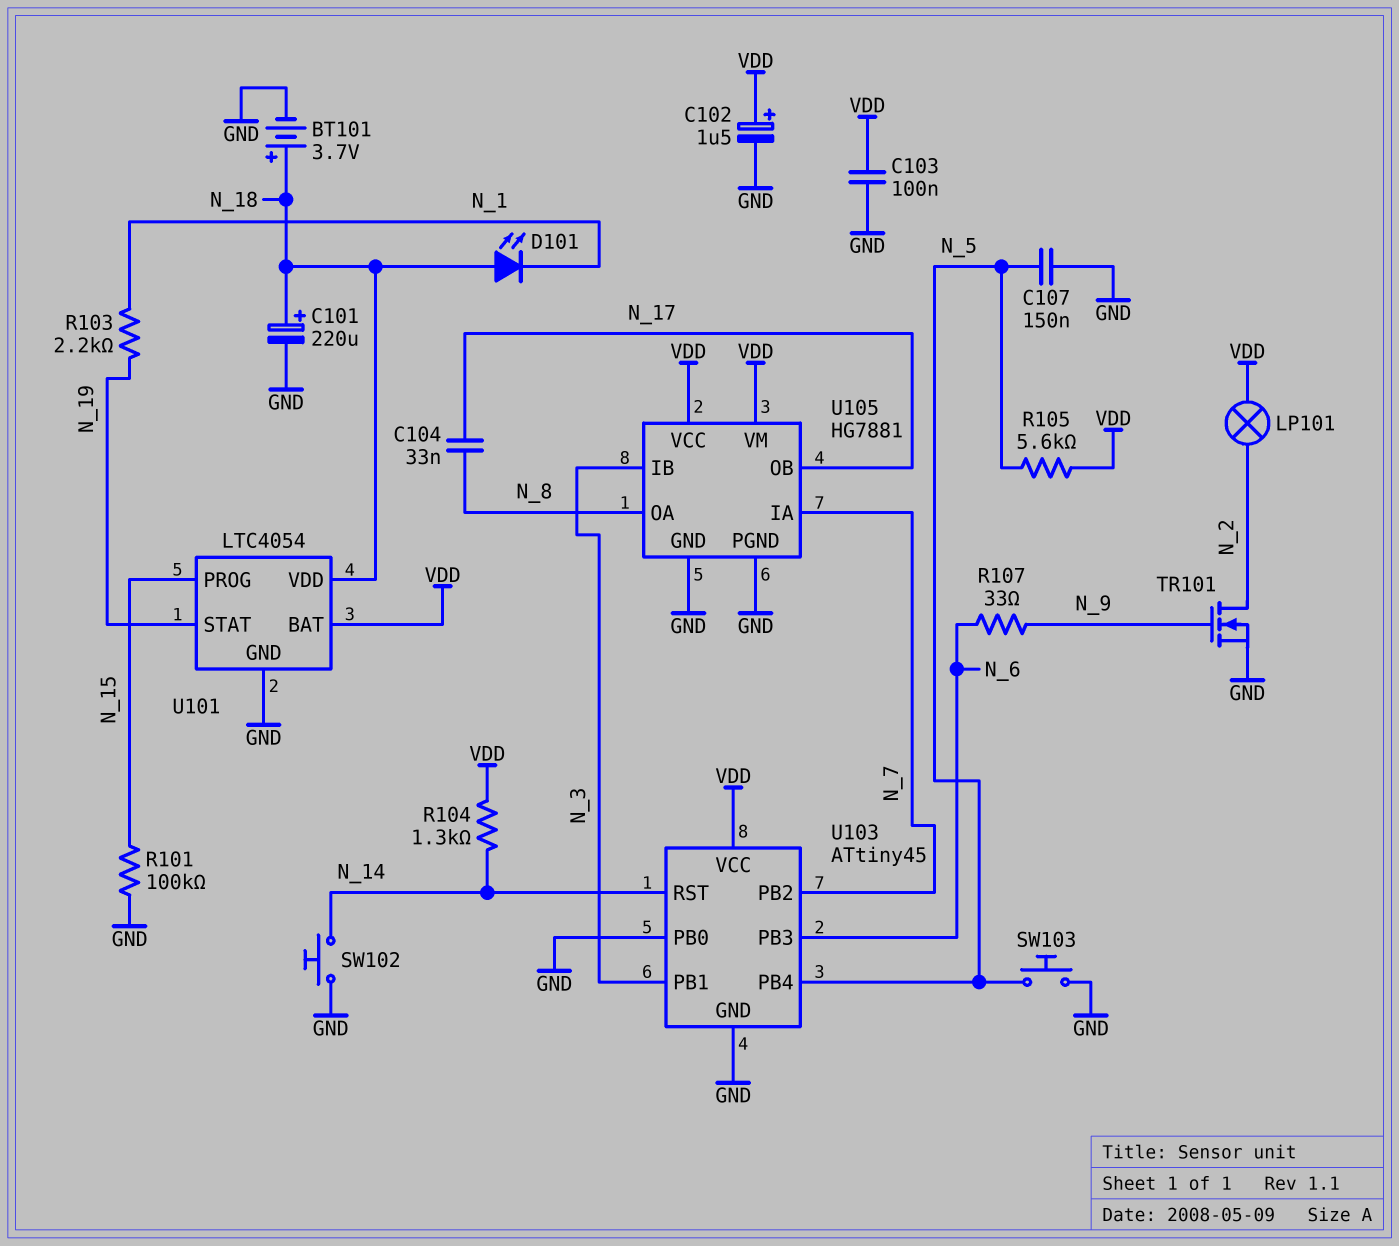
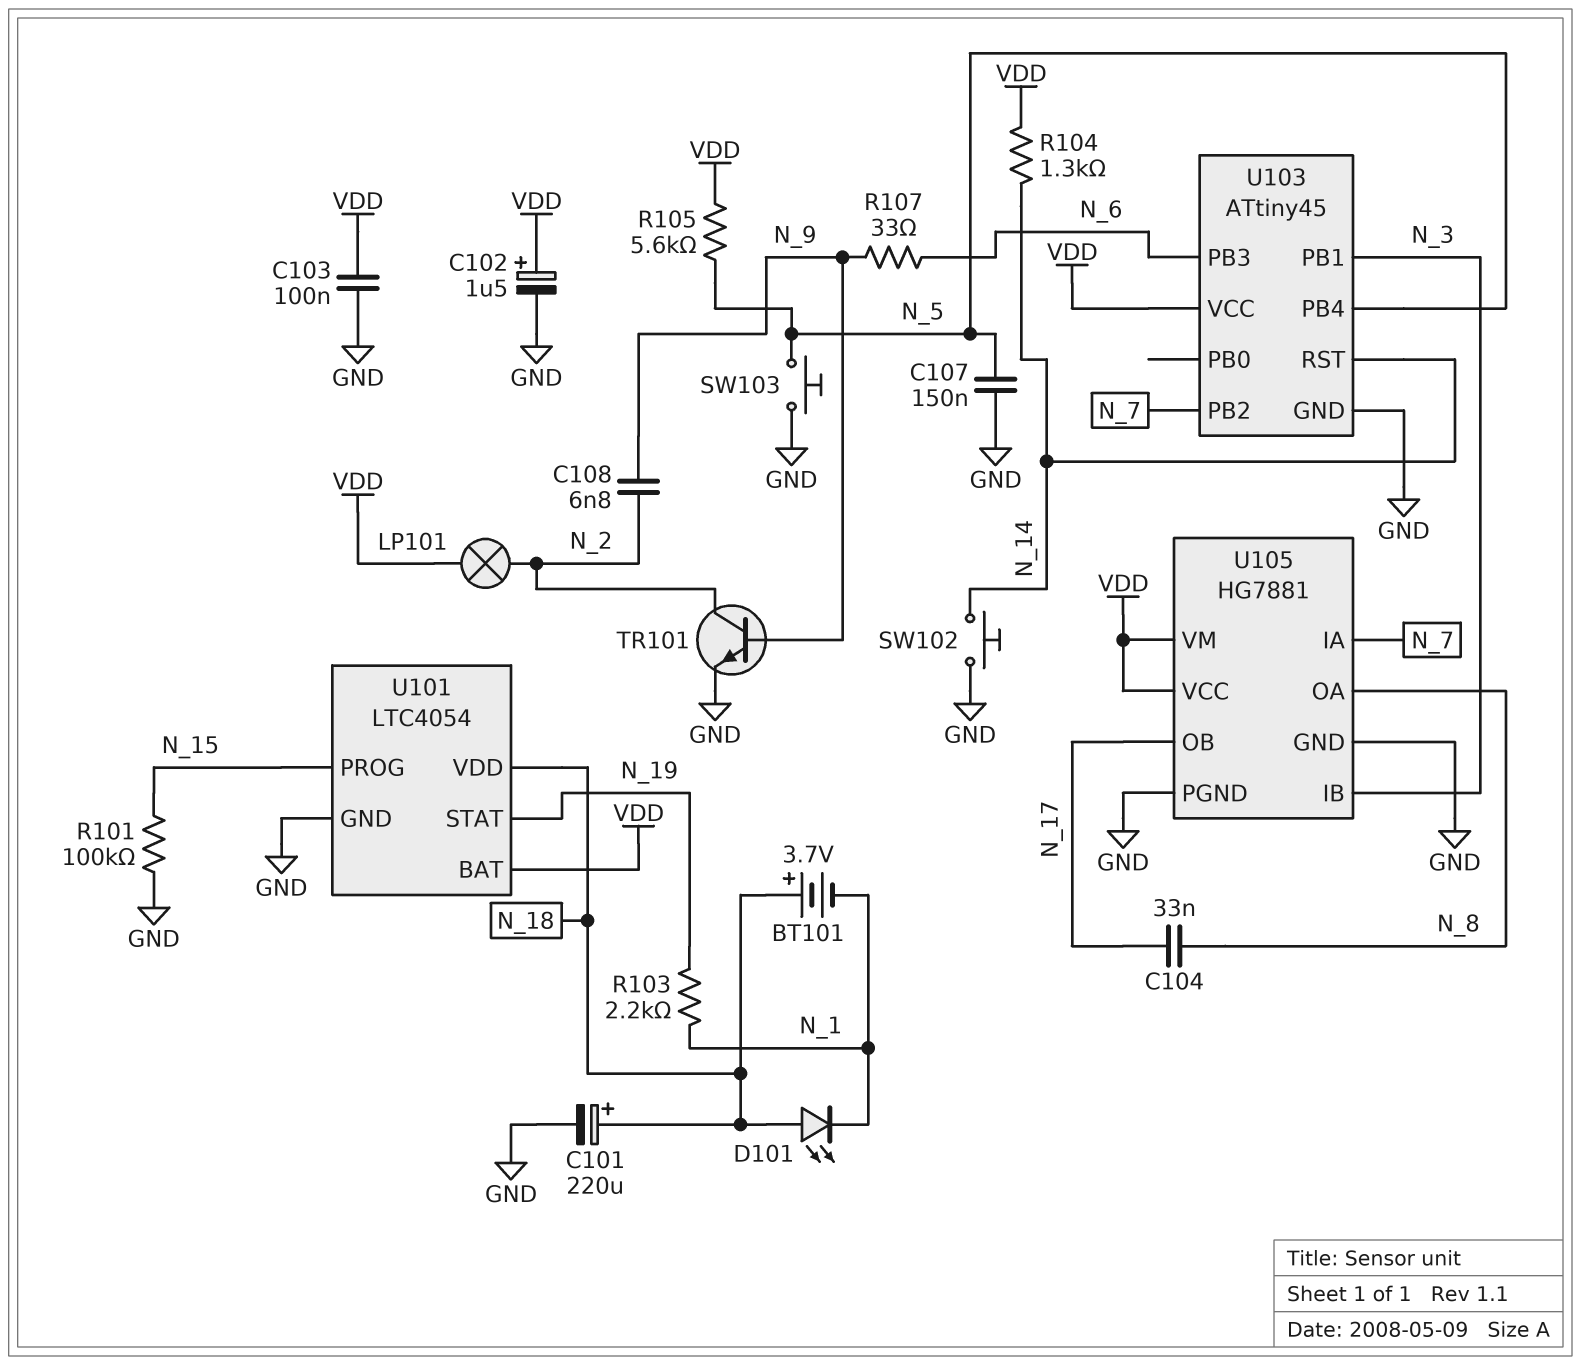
BT101: 3.7V (plus N_18, minus GND) -> 3.7V (plus N_18, minus N_1)
C108: none -> 6.8nF (N_2, N_9)
TR101: NMOS (G N_9, D N_2, S GND) -> NPN (B N_9, C N_2, E GND)
U103 pin PB0: GND -> none

